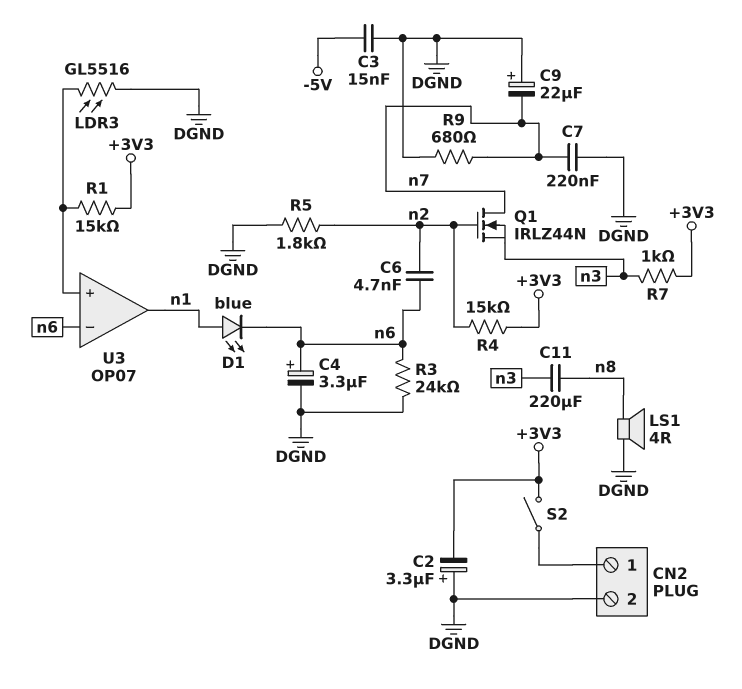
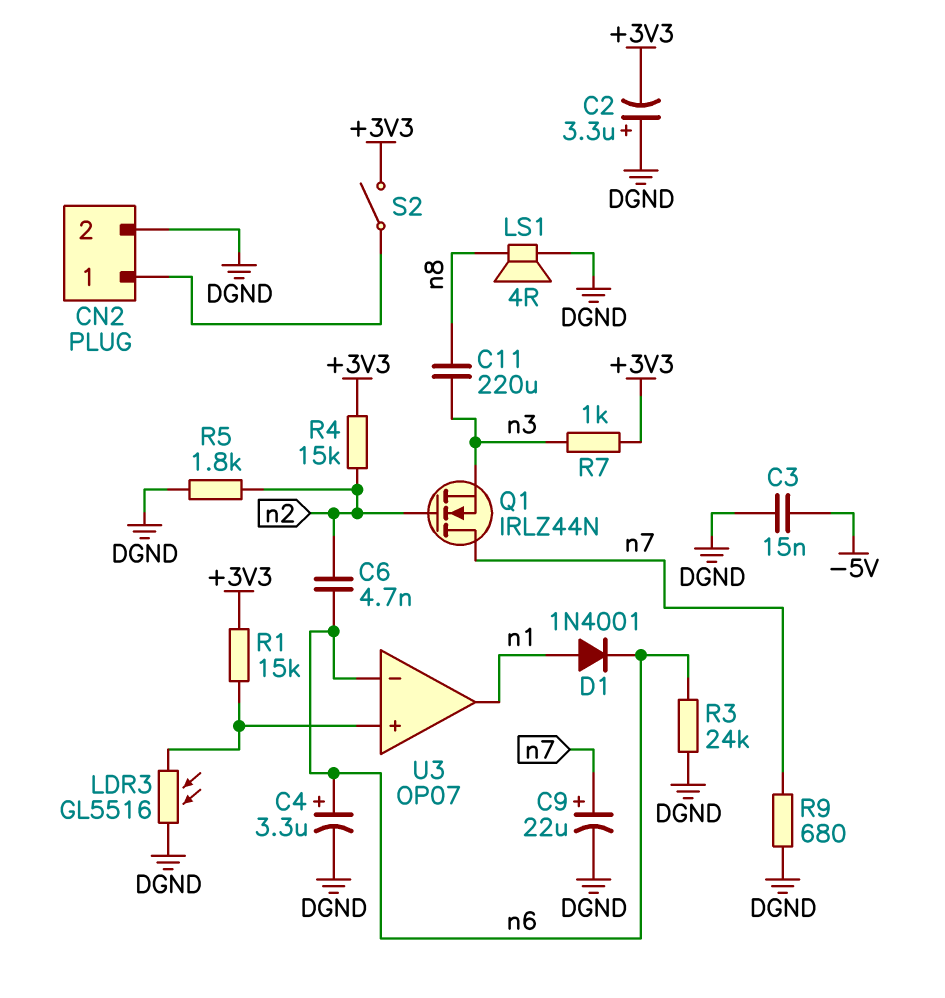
C7: 220nF (DGND, n7) -> none
C9: 22uF (plus DGND, minus n7) -> 22uF (plus n7, minus DGND)
D1: LED blue (A n1, K n6) -> diode 1N4001 (A n1, K n6)

